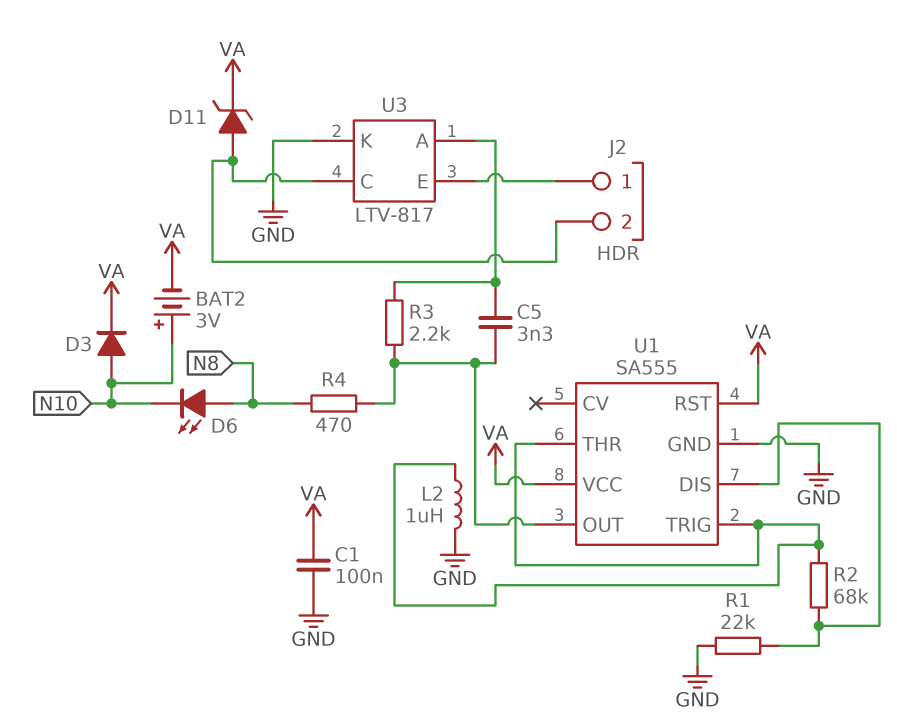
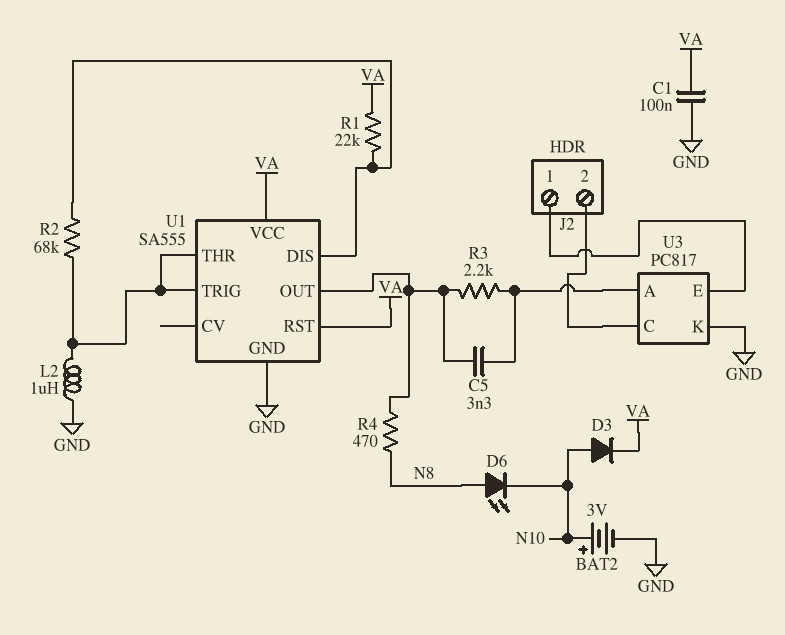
BAT2: 3V (plus N10, minus VA) -> 3V (plus N10, minus GND)
D11: zener (A J2/2, K VA) -> none
R1: 22k (GND, U1/DIS) -> 22k (U1/DIS, VA)
U3: LTV-817 -> PC817

